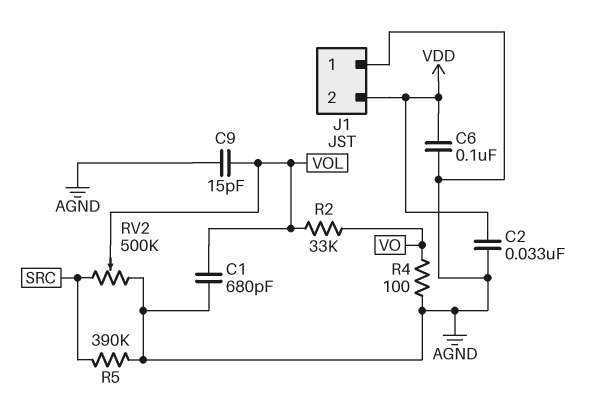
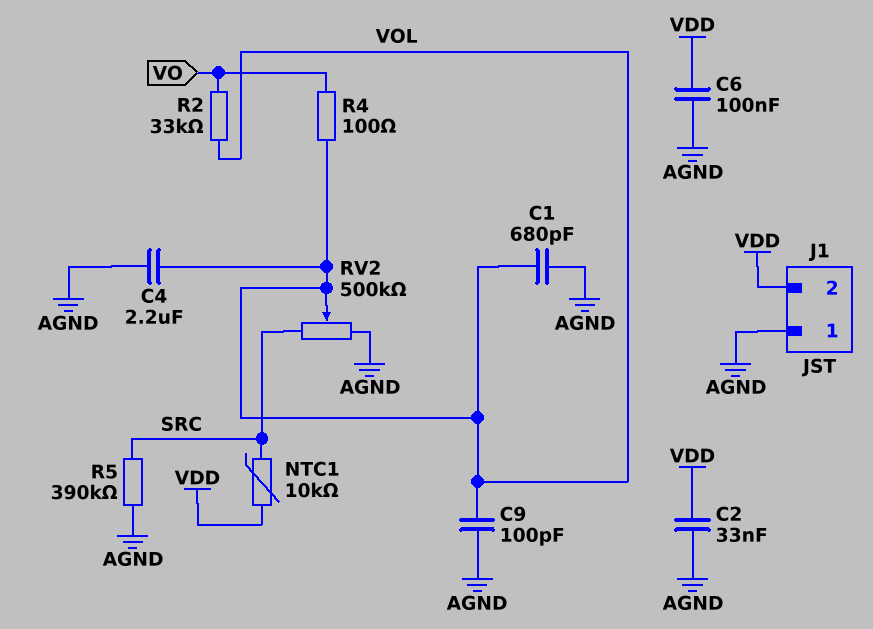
C4: none -> 2.2uF (AGND, VOL)
C9: 15pF (AGND, VOL) -> 100pF (AGND, VOL)
NTC1: none -> 10k (SRC, VDD)
R4: 100 (AGND, VO) -> 100 (VO, VOL)

